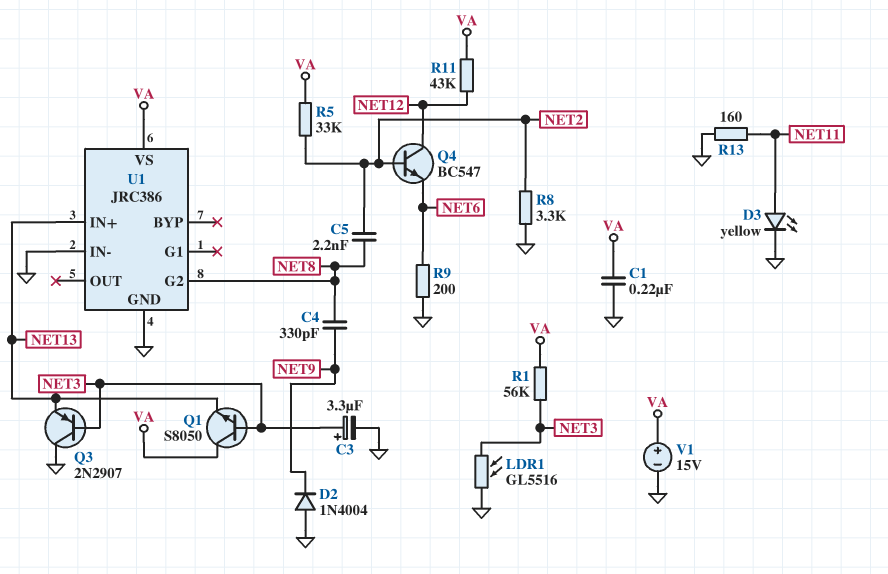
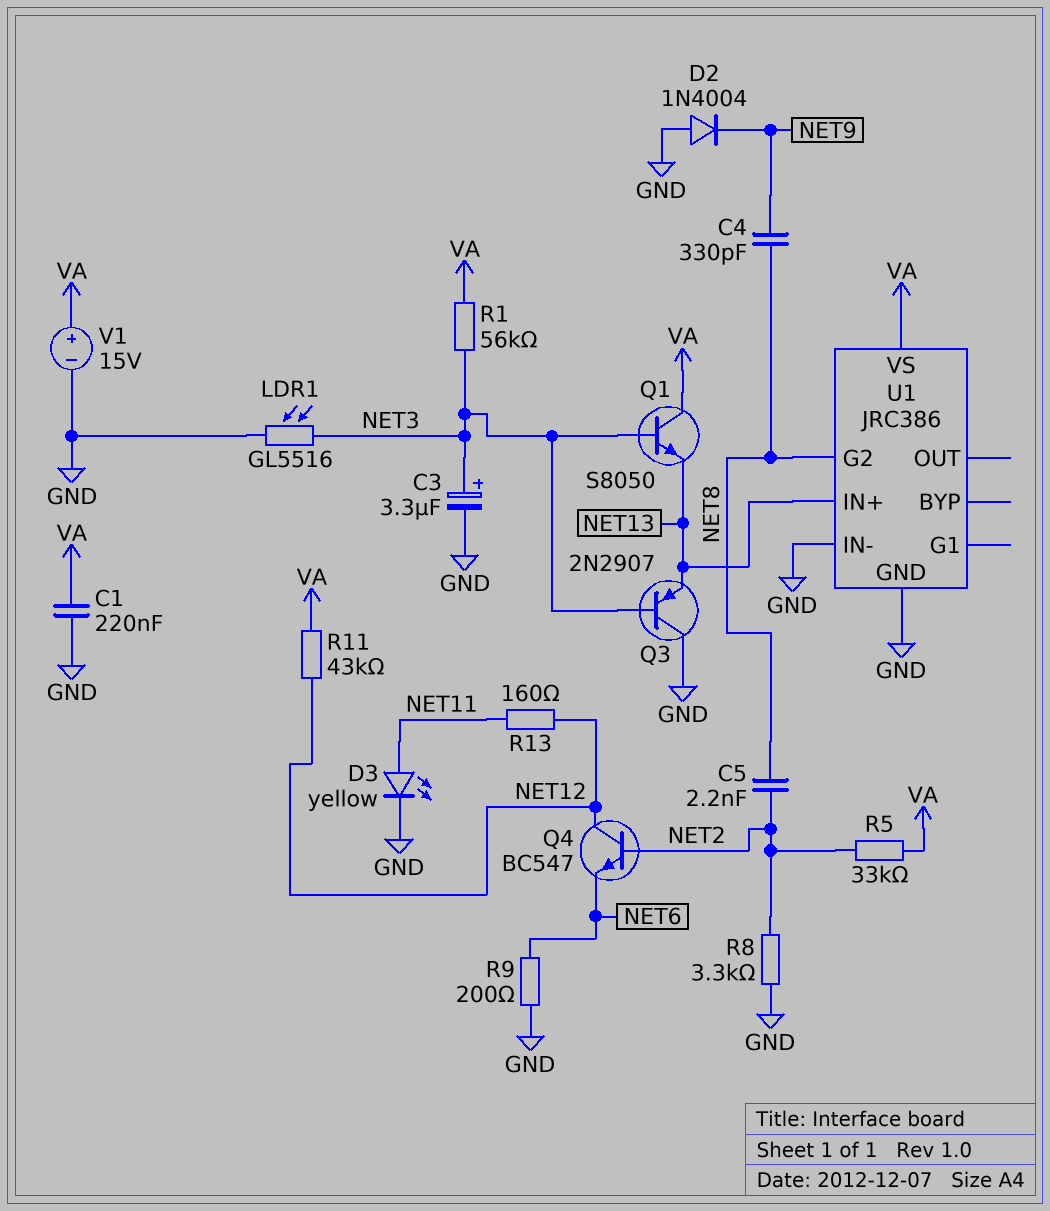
R13: 160 (GND, NET11) -> 160 (NET11, NET12)

